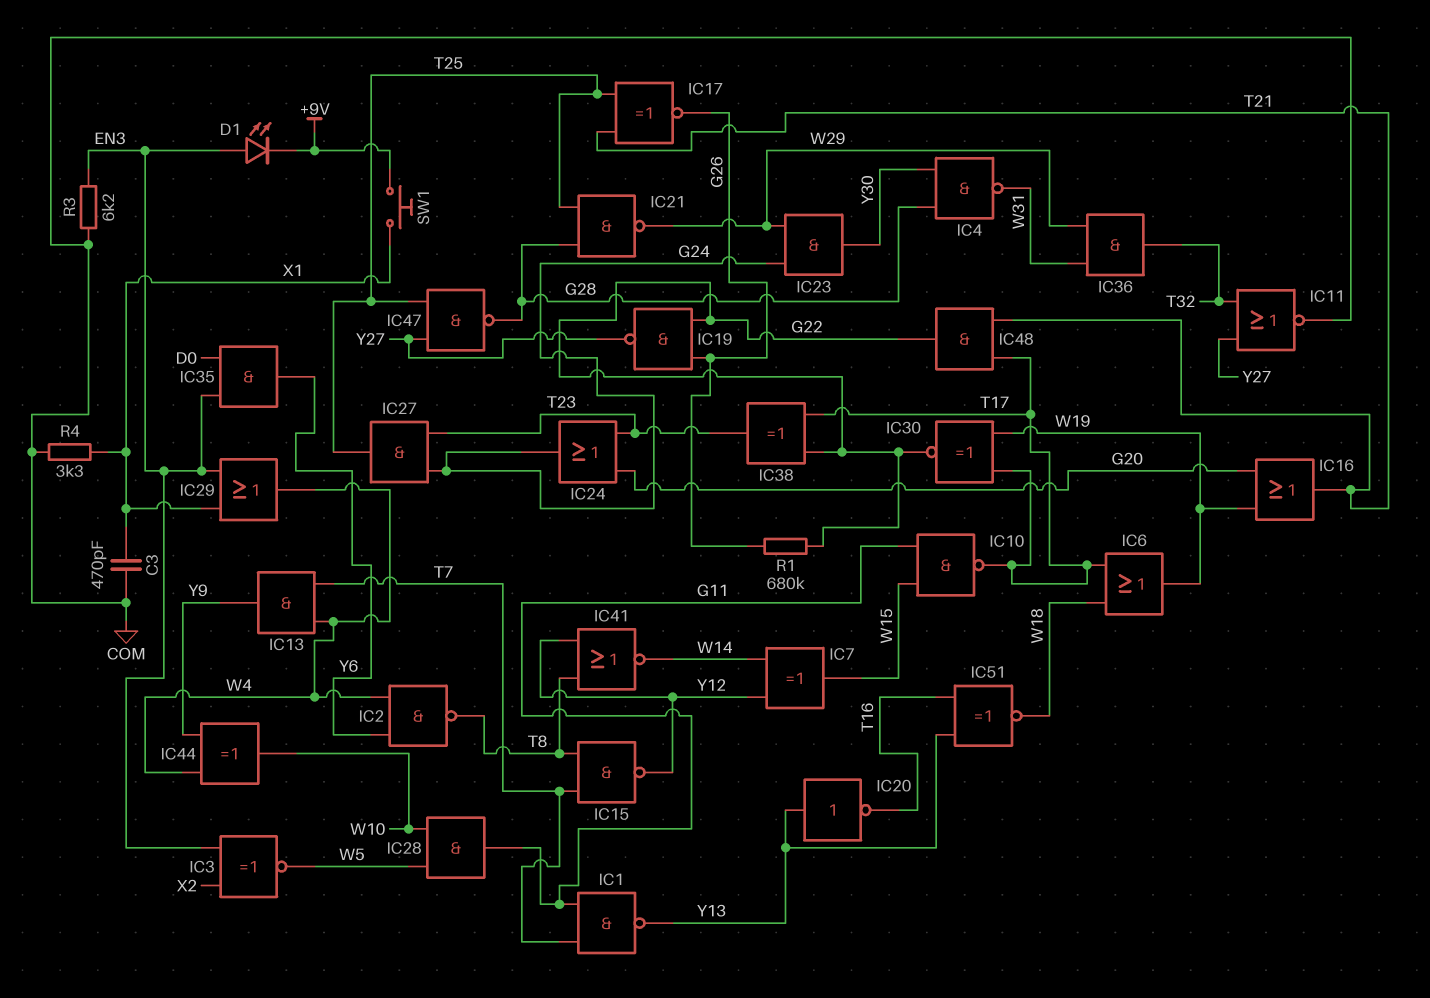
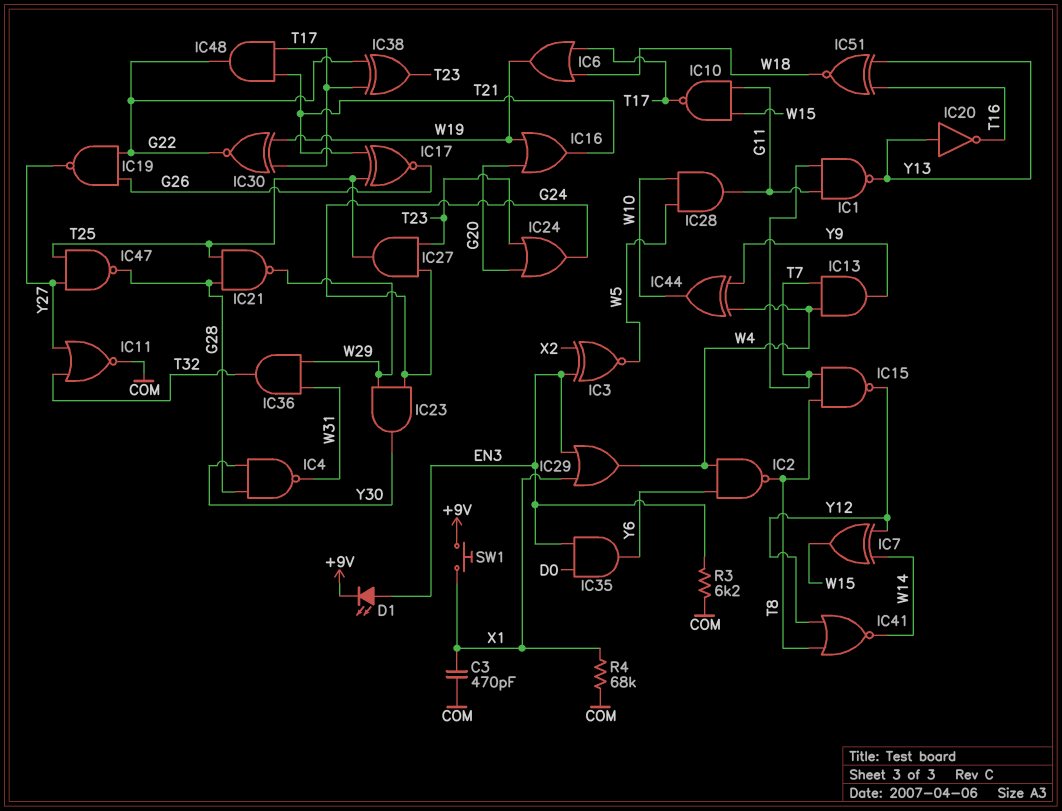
R1: 680k (G22, G26) -> none
R4: 3.3k (COM, X1) -> 68k (COM, X1)

